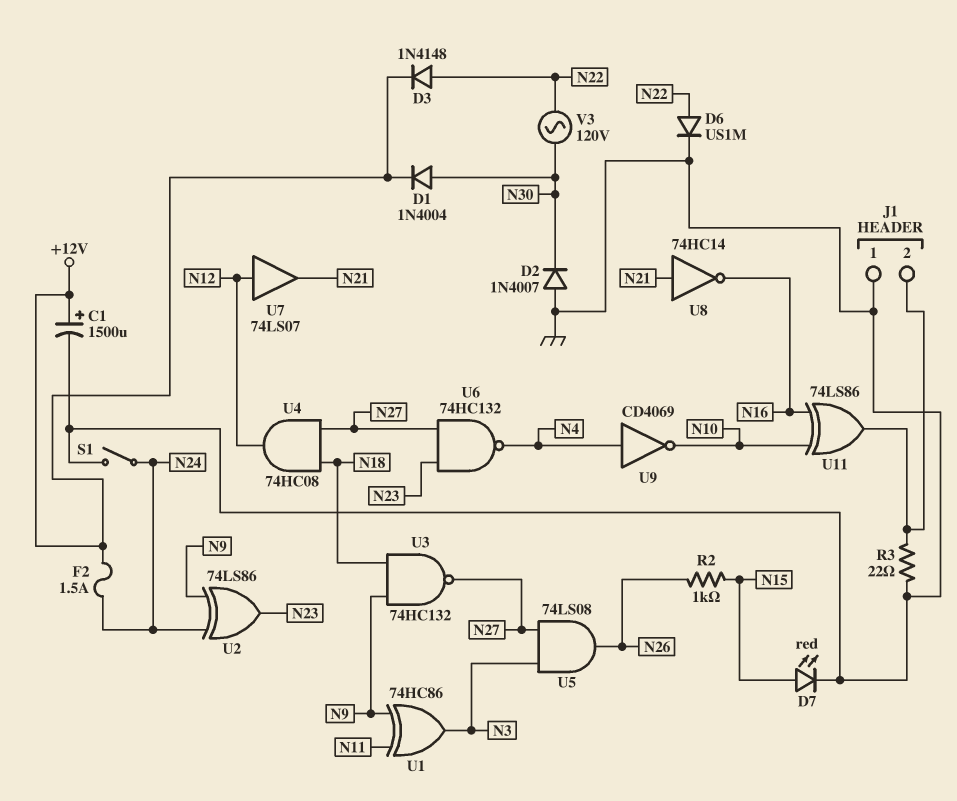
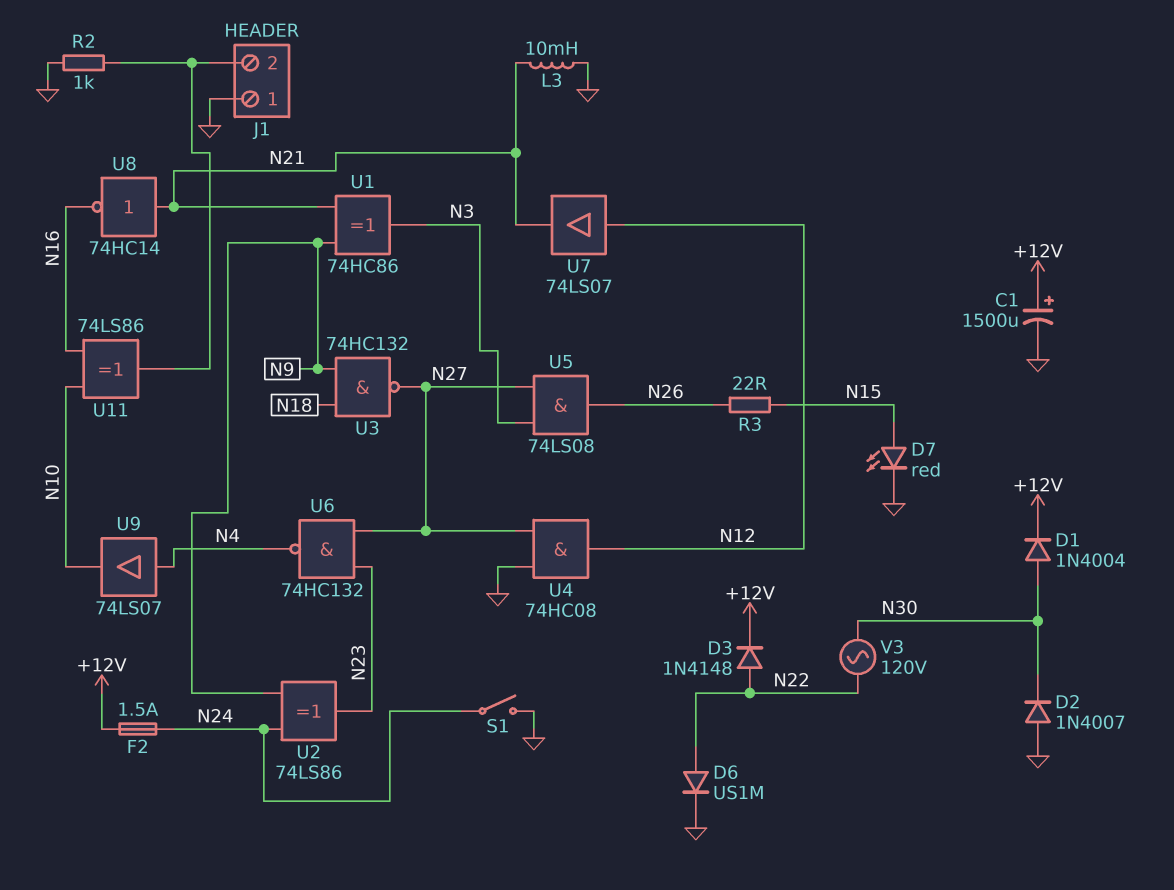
L3: none -> 10mH (GND, N21)
R2: 1k (N15, N26) -> 1k (GND, J1/2)
R3: 22 (GND, J1/2) -> 22 (N15, N26)
U1: XOR 74HC86 (in N9, in N11, out N3) -> XOR 74HC86 (in N9, in N21, out N3)
U4: AND 74HC08 (in N18, in N27, out N12) -> AND 74HC08 (in GND, in N27, out N12)
U9: NOT CD4069 (in N4, out N10) -> buffer 74LS07 (in N4, out N10)

